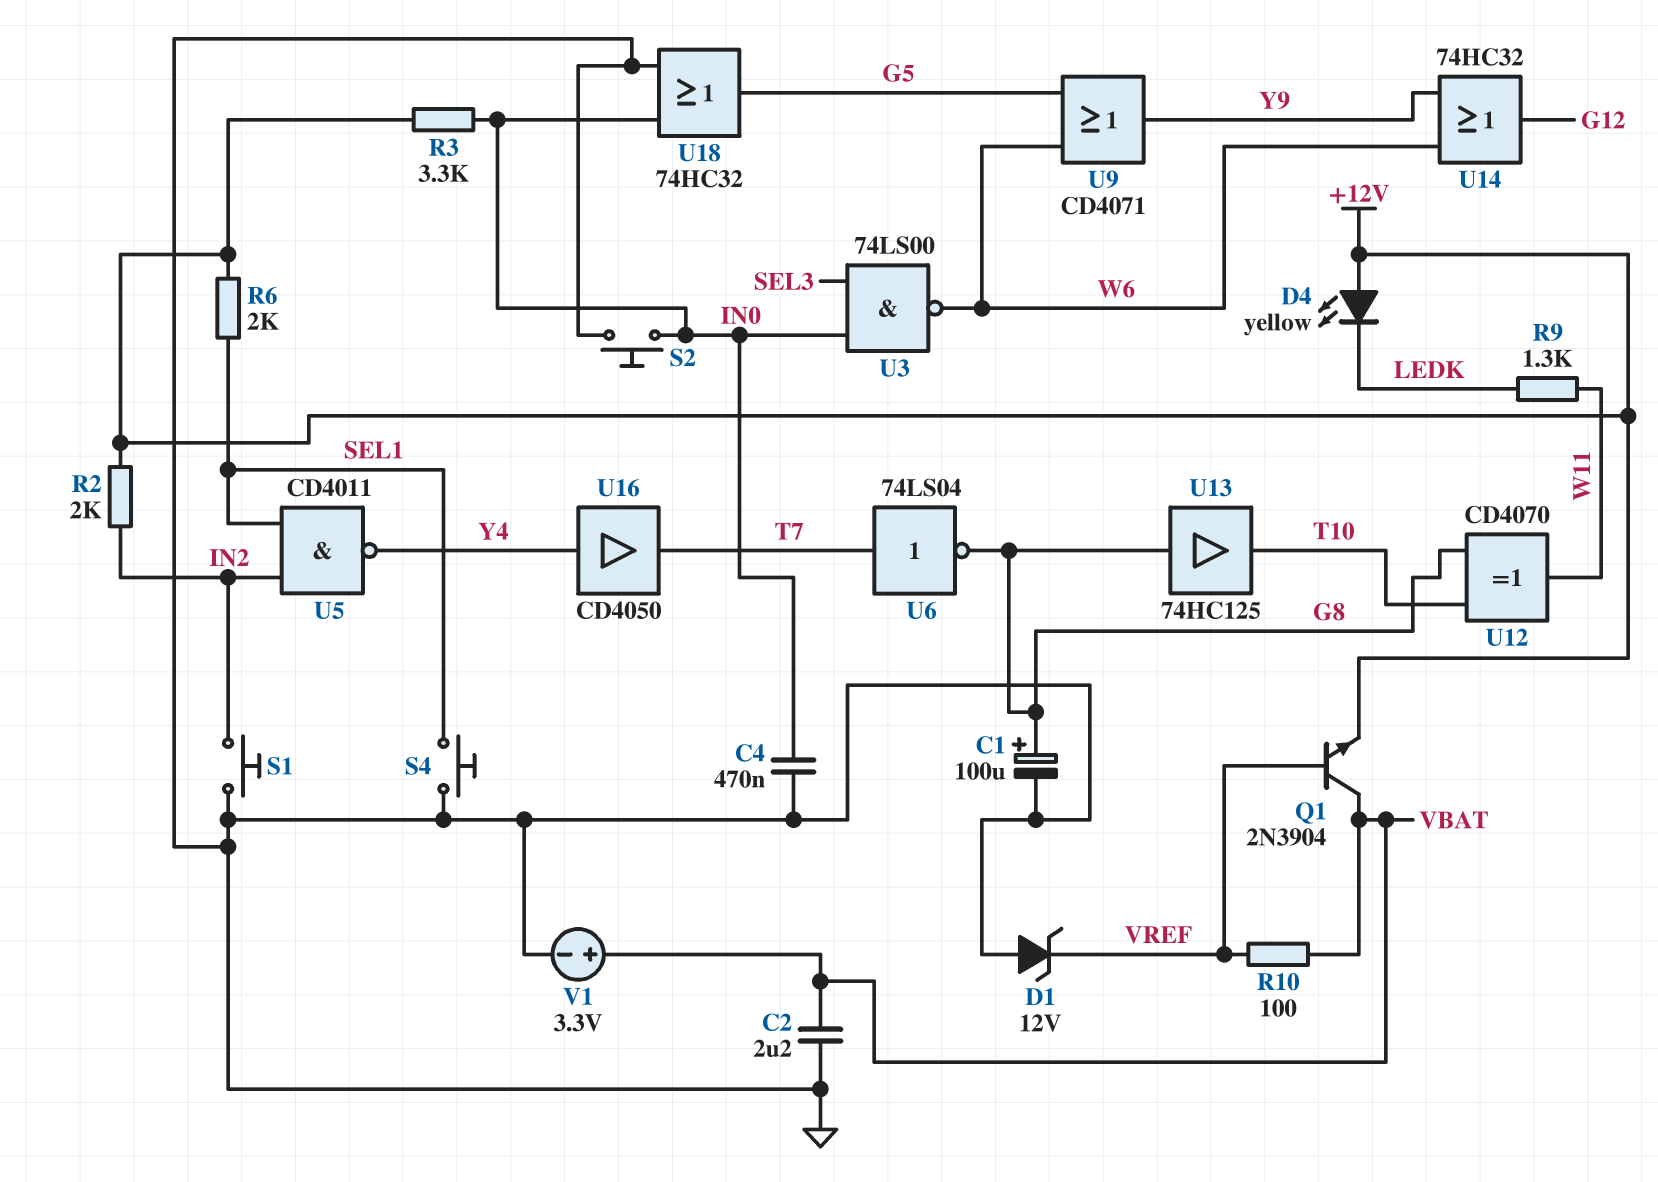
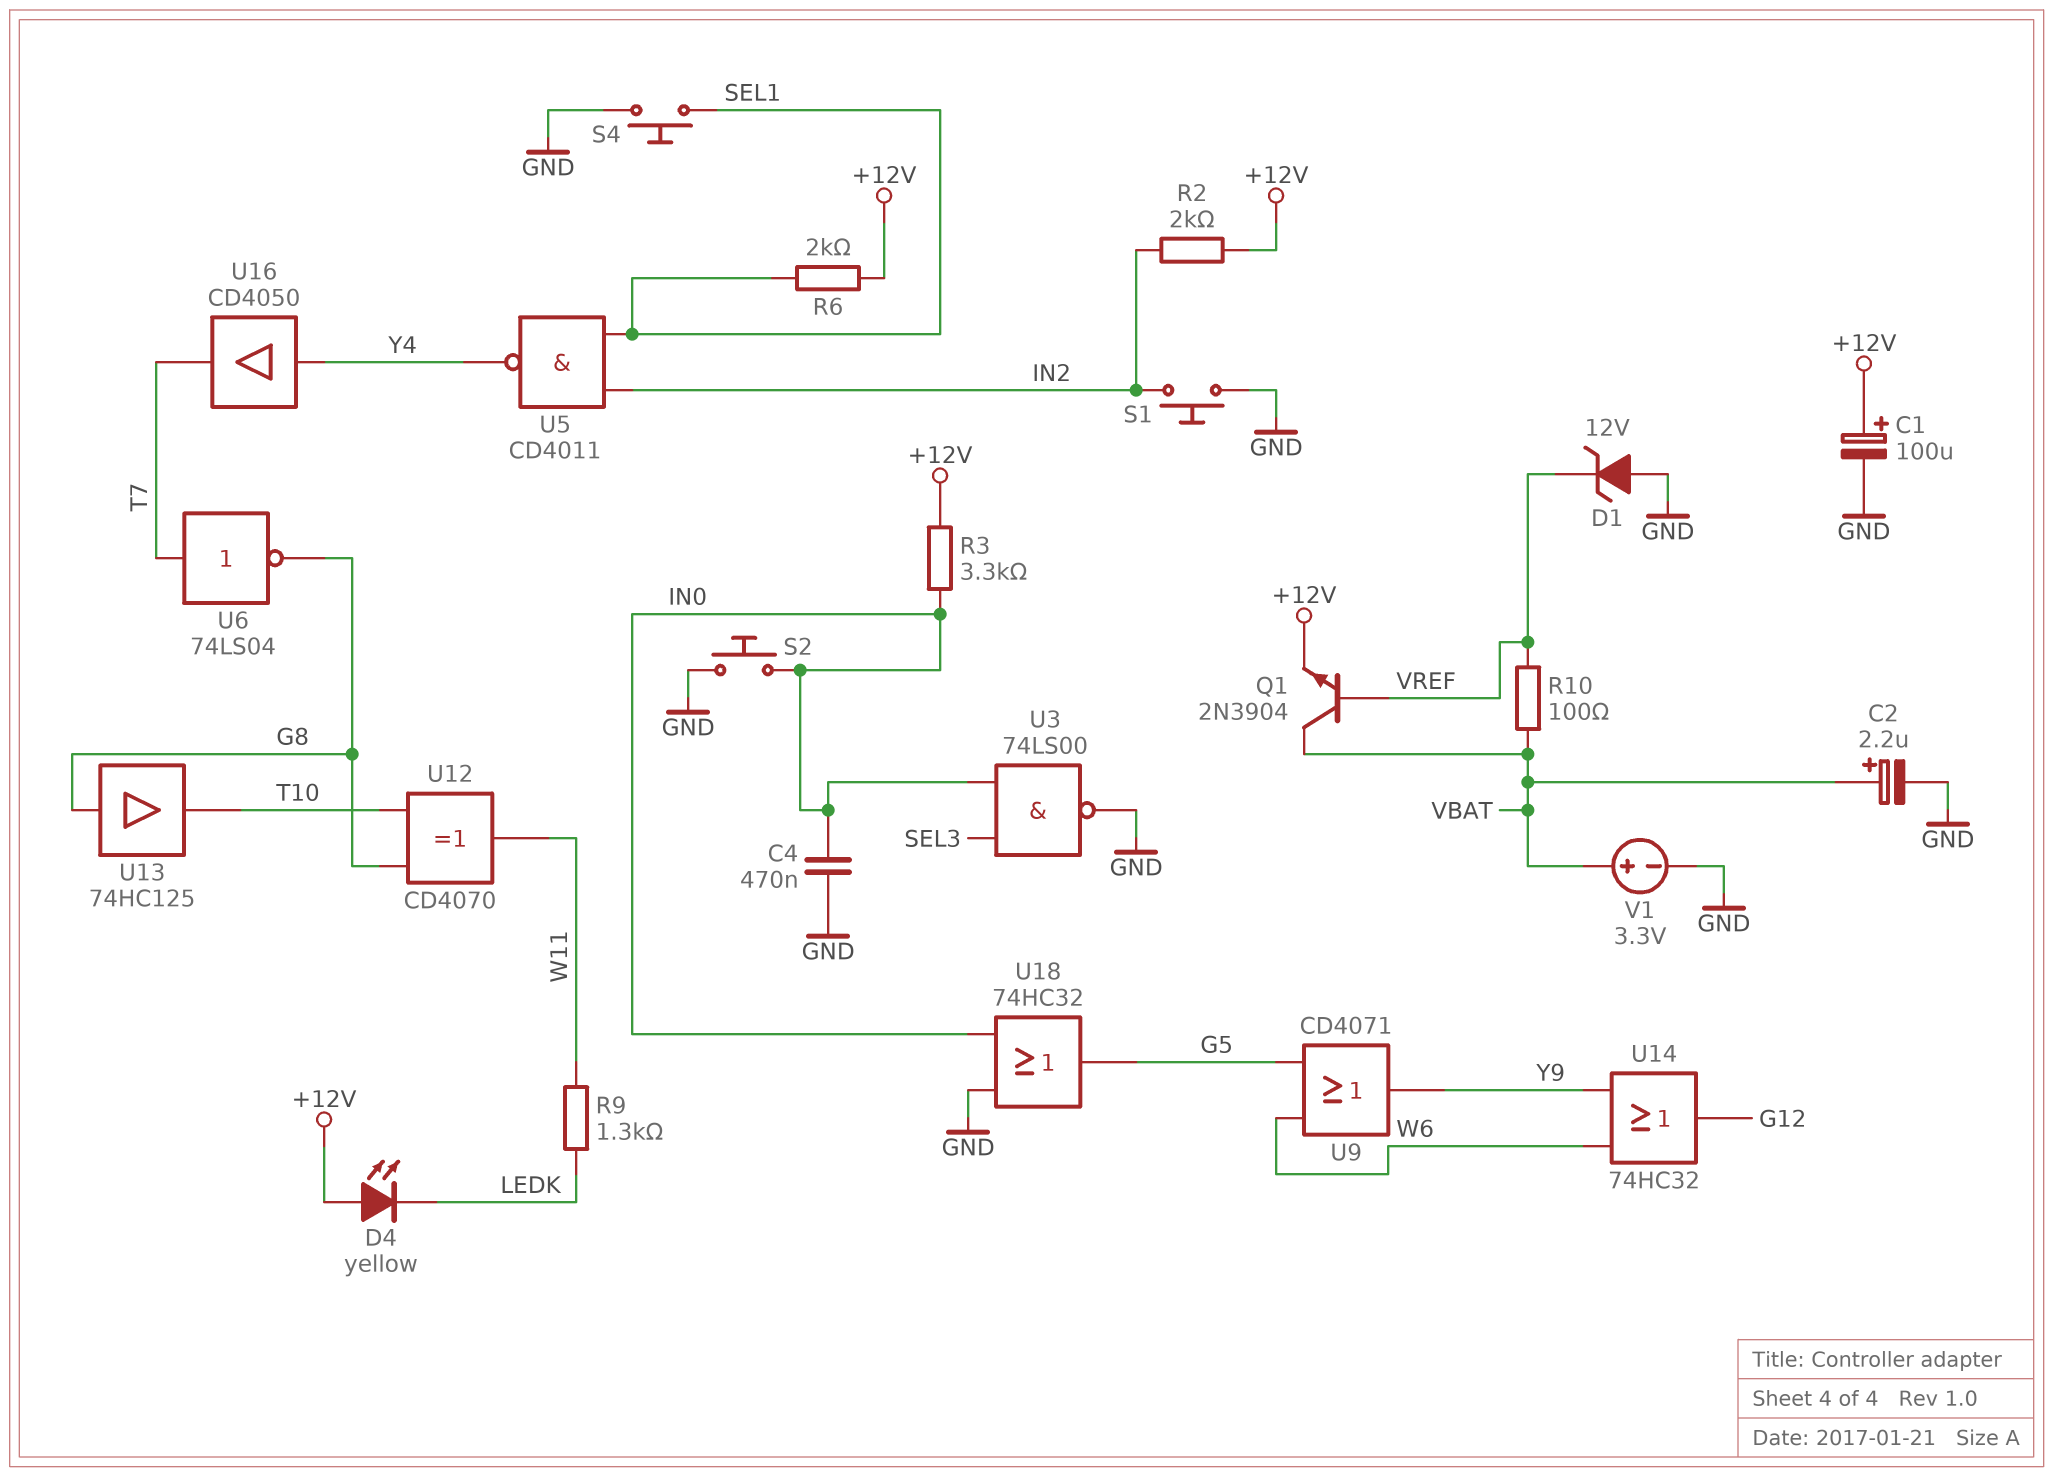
C1: 100uF (plus G8, minus GND) -> 100uF (plus +12V, minus GND)
C2: 2.2uF (GND, VBAT) -> 2.2uF (plus VBAT, minus GND)
U3: NAND 74LS00 (in IN0, in SEL3, out W6) -> NAND 74LS00 (in IN0, in SEL3, out GND)

